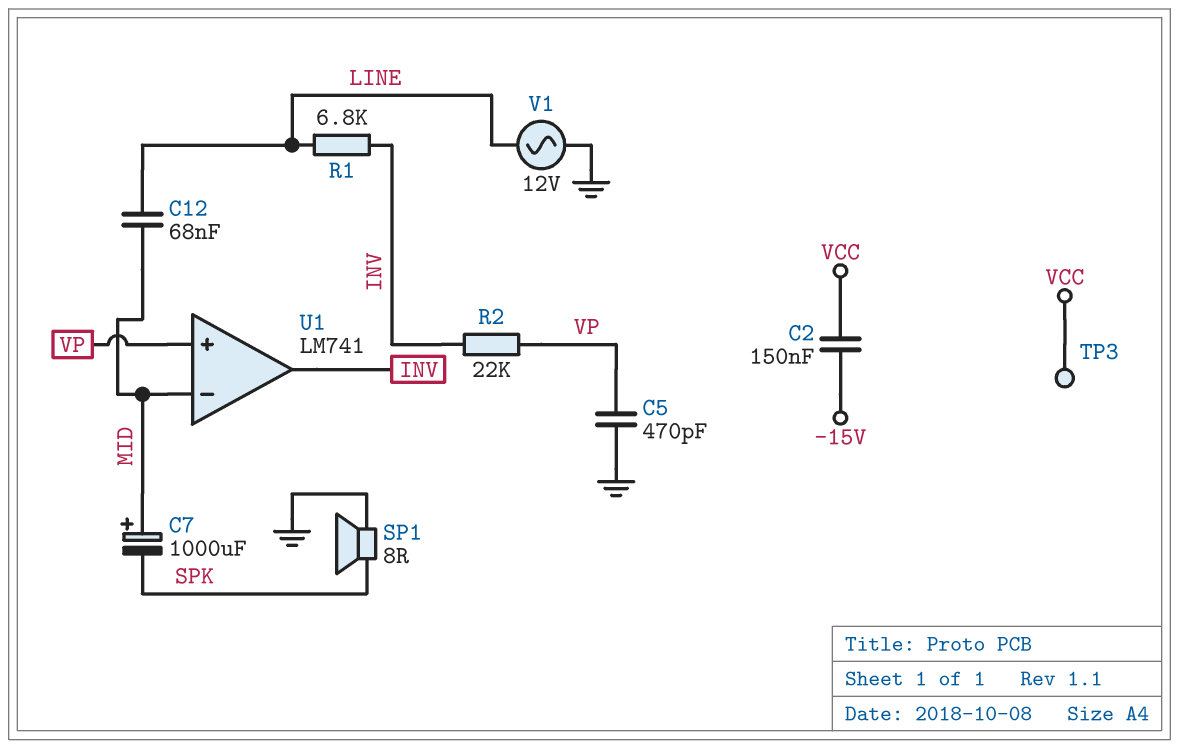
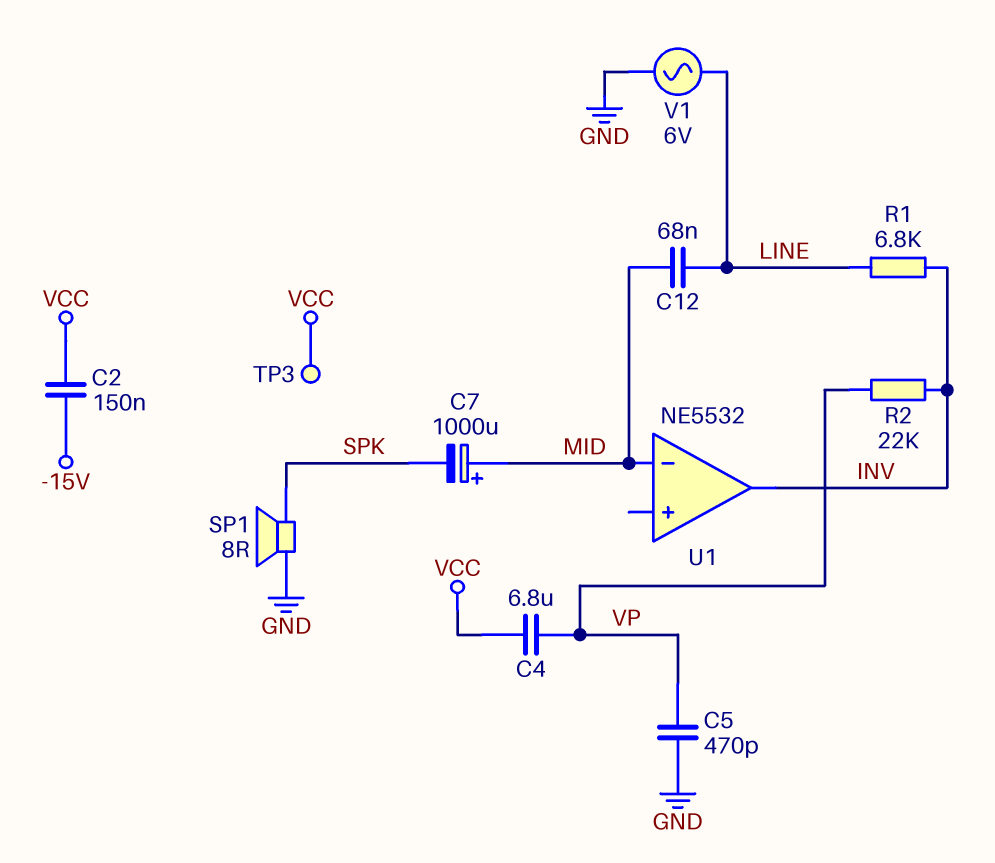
C4: none -> 6.8uF (VCC, VP)
U1: LM741 -> NE5532
U1 pin in+: VP -> none
V1: AC 12V (GND, LINE) -> AC 6V (GND, LINE)

